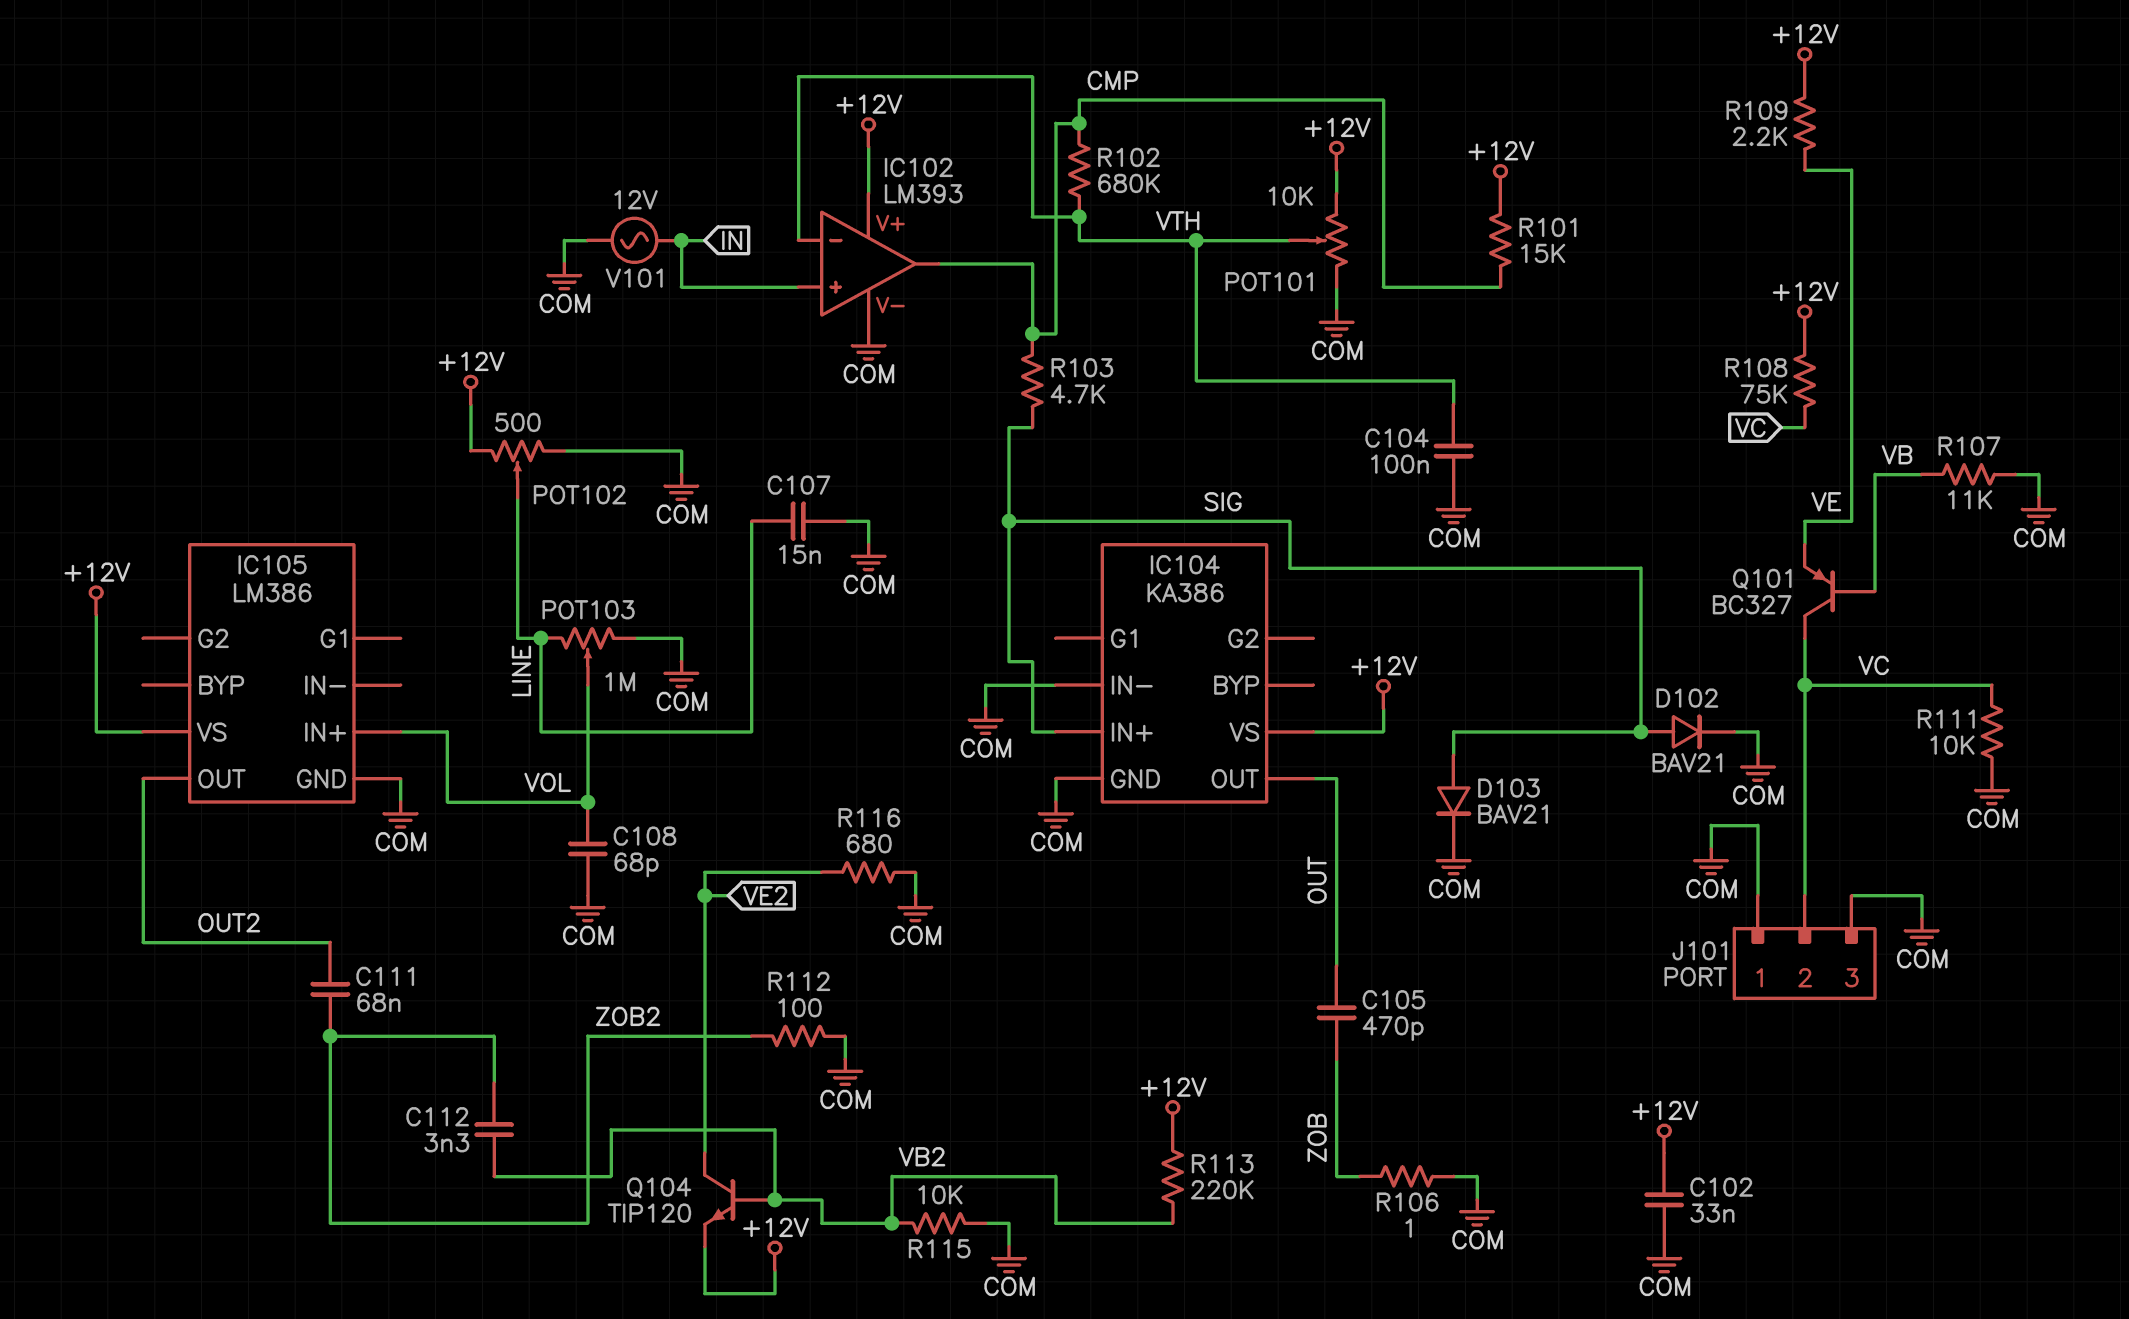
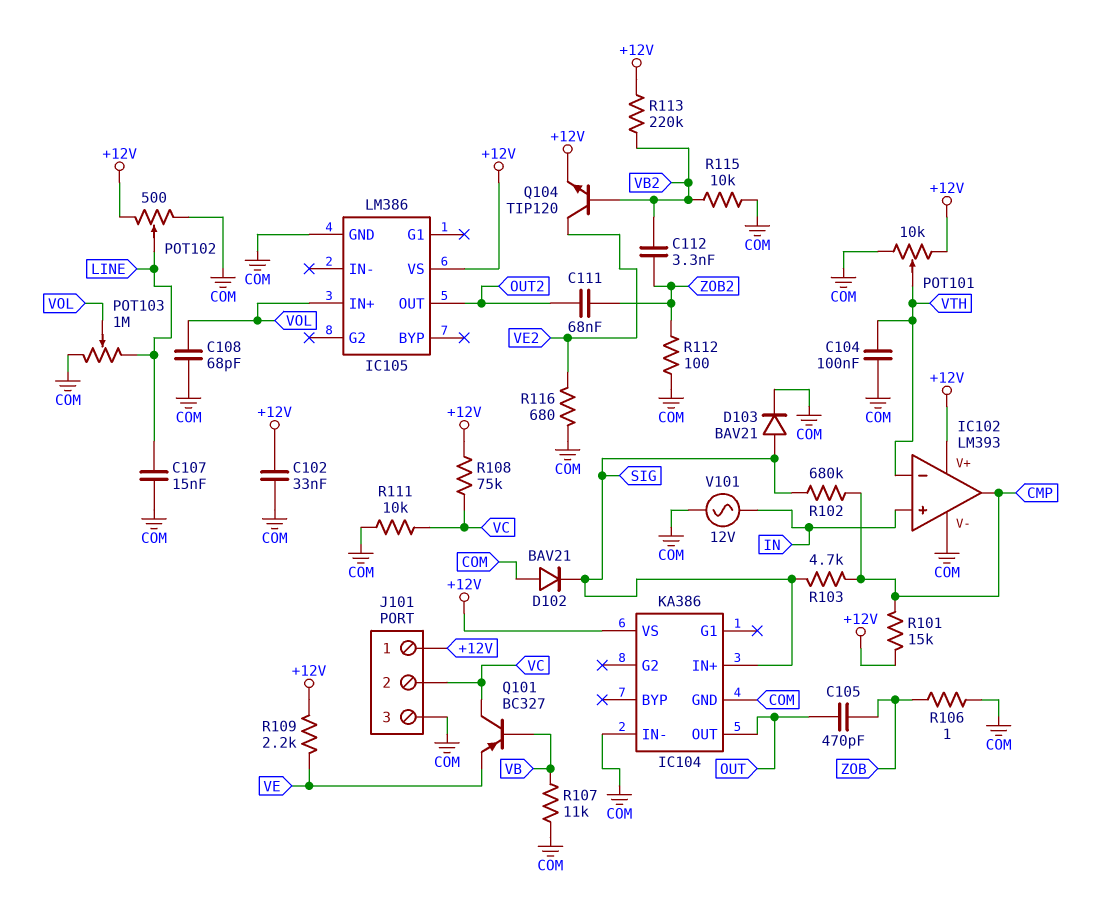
D102: diode BAV21 (A SIG, K COM) -> diode BAV21 (A COM, K SIG)
J101 pin 1: COM -> +12V
R102: 680k (CMP, VTH) -> 680k (CMP, SIG)

